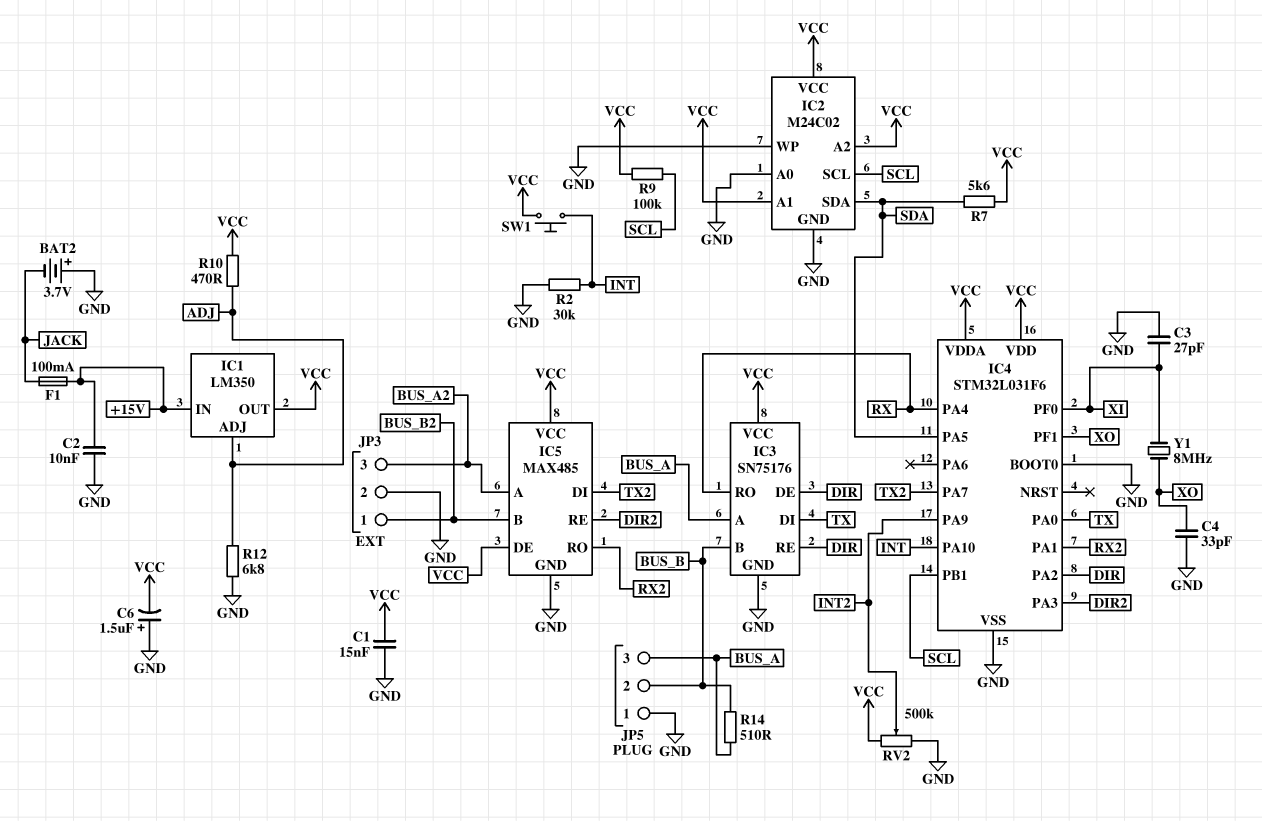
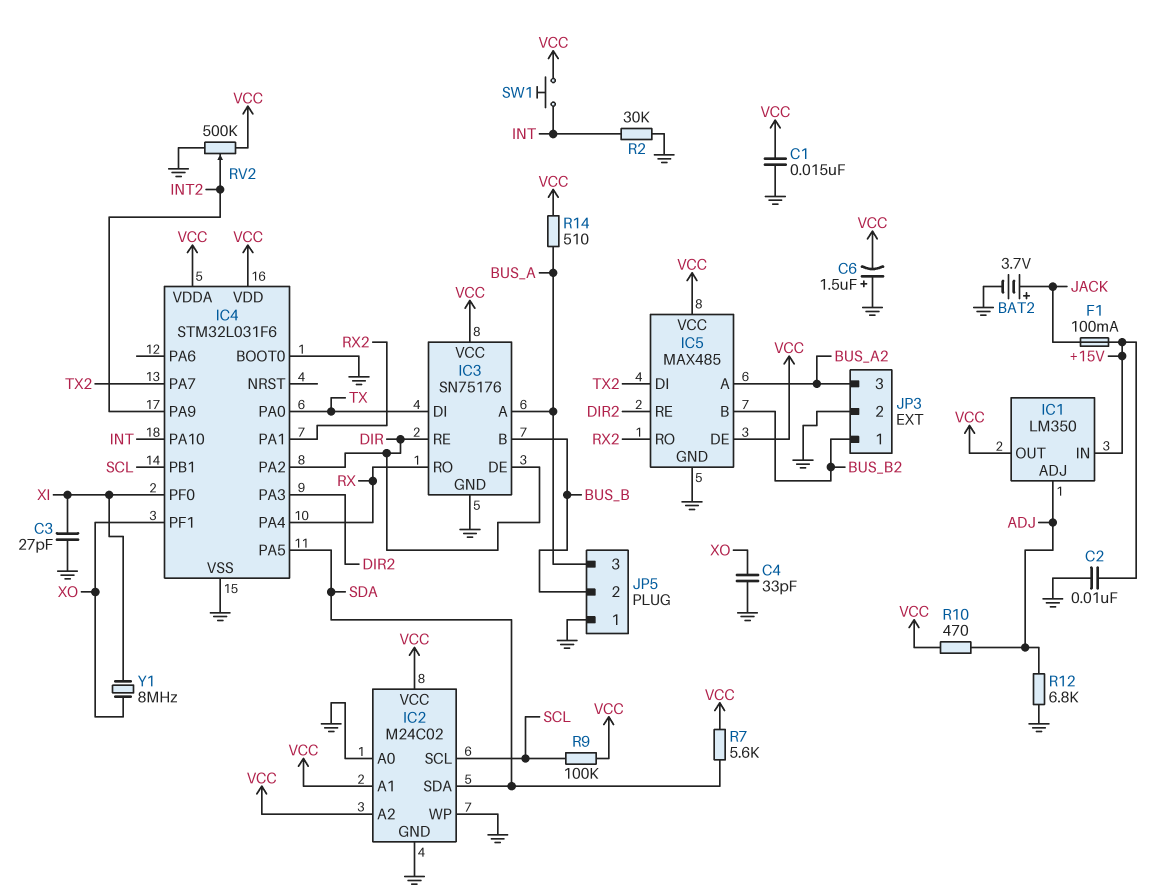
BAT2: 3.7V (plus GND, minus JACK) -> 3.7V (plus JACK, minus GND)
R14: 510 (BUS_A, BUS_B) -> 510 (BUS_A, VCC)

